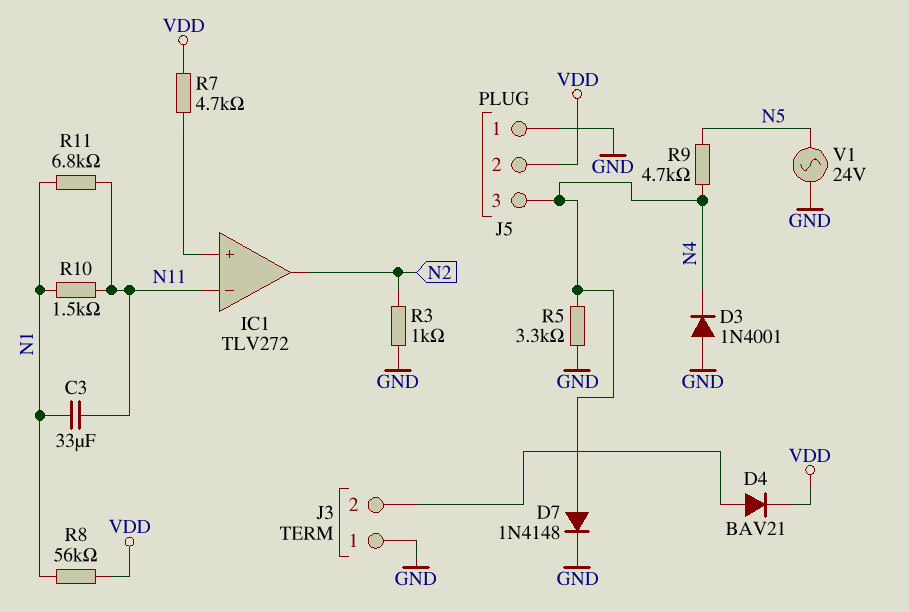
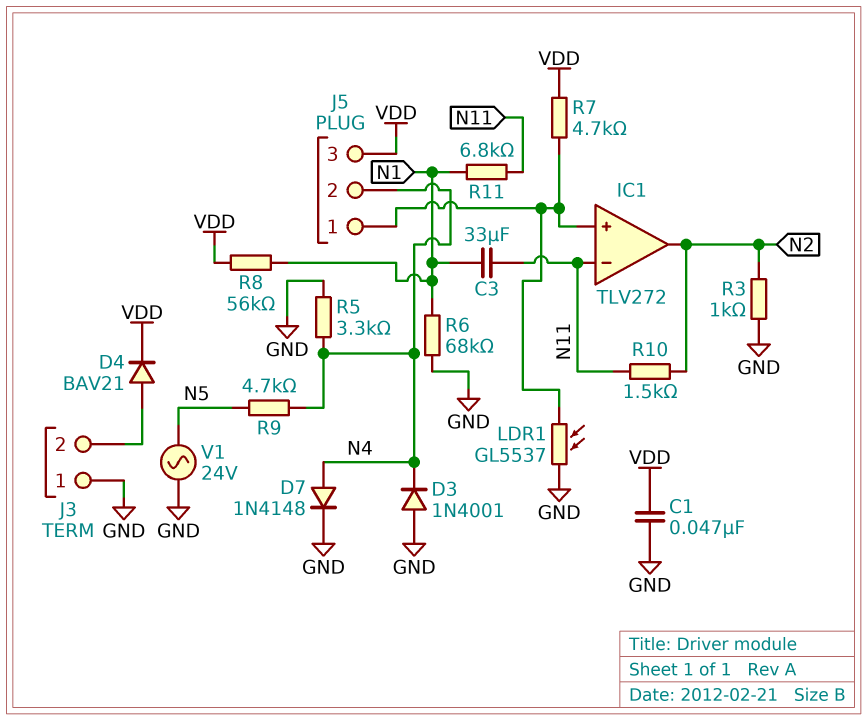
C1: none -> 47nF (GND, VDD)
J5 pin 1: GND -> IC1/in+
J5 pin 2: VDD -> N4
J5 pin 3: N4 -> VDD
LDR1: none -> GL5537 (GND, IC1/in+)
R6: none -> 68k (GND, N1)
R10: 1.5k (N1, N11) -> 1.5k (N2, N11)

